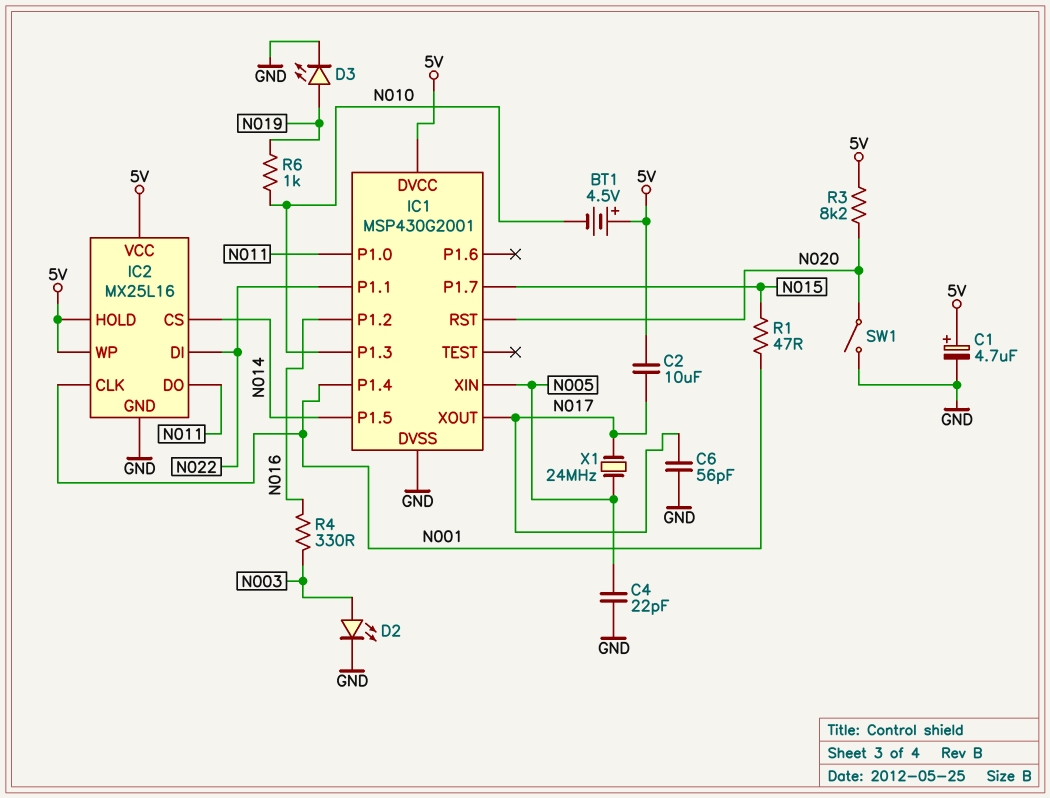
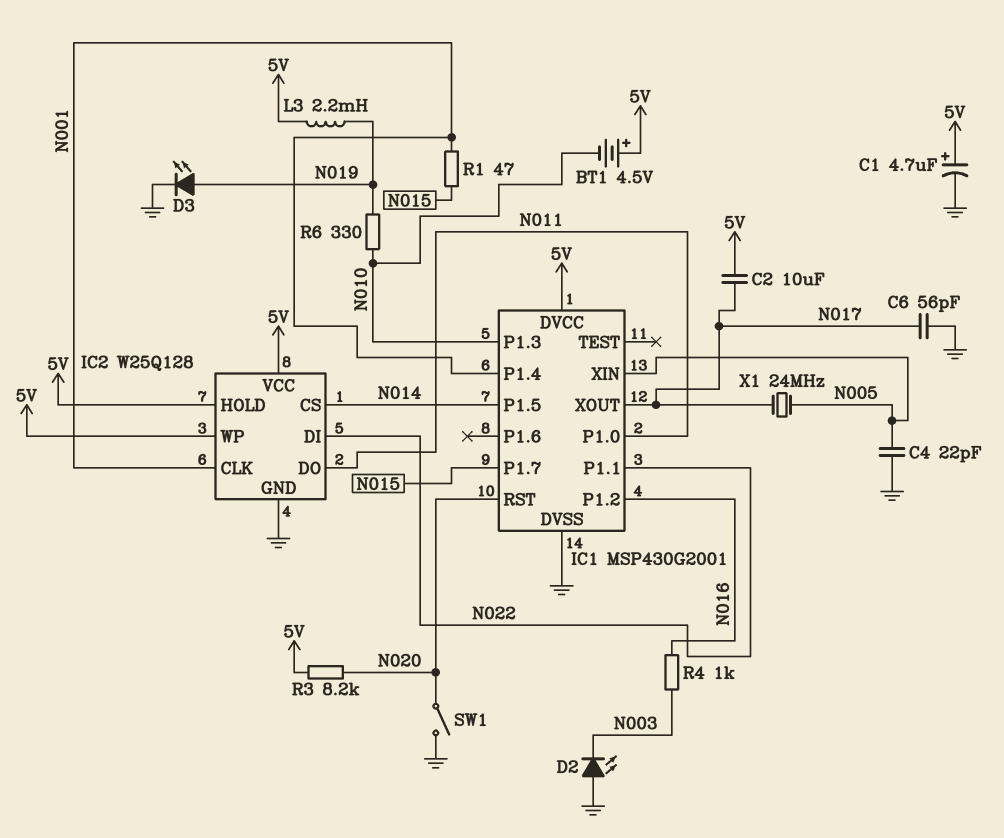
D2: LED (A N003, K GND) -> LED (A GND, K N003)
IC2: MX25L16 -> W25Q128
L3: none -> 2.2mH (5V, N019)
R4: 330 (N003, N016) -> 1k (N003, N016)
R6: 1k (N010, N019) -> 330 (N010, N019)

